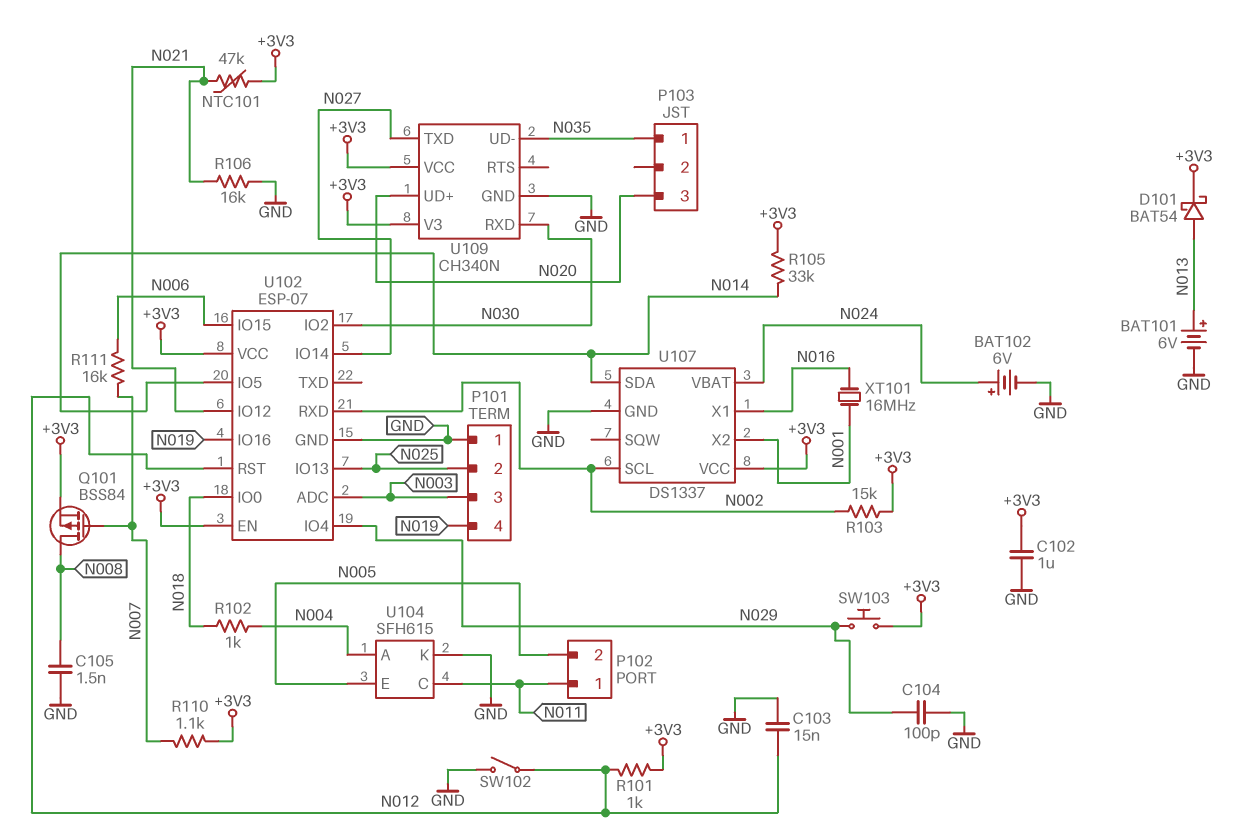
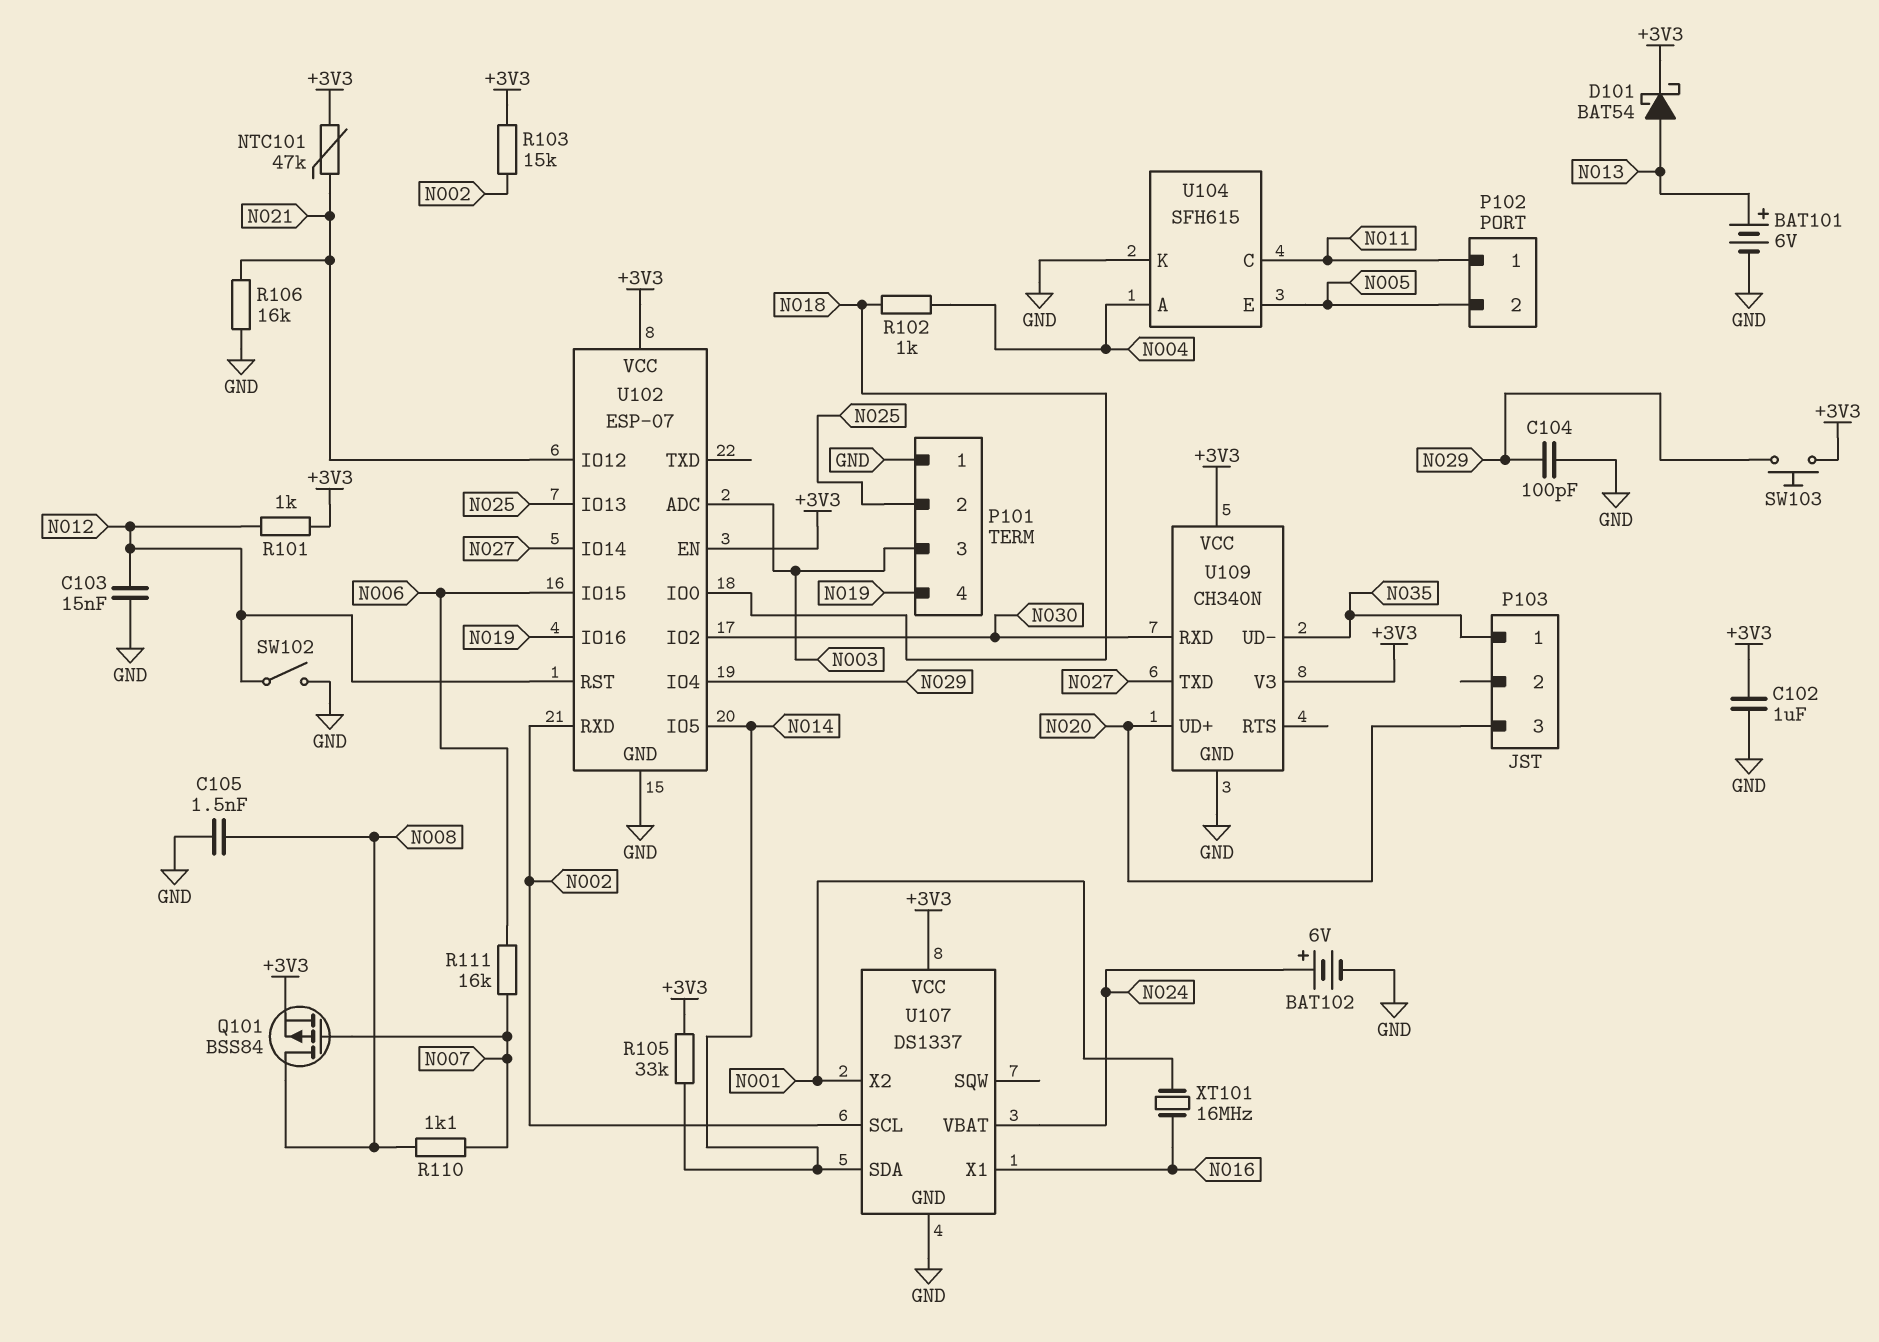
R110: 1.1k (+3V3, N007) -> 1.1k (N007, N008)

